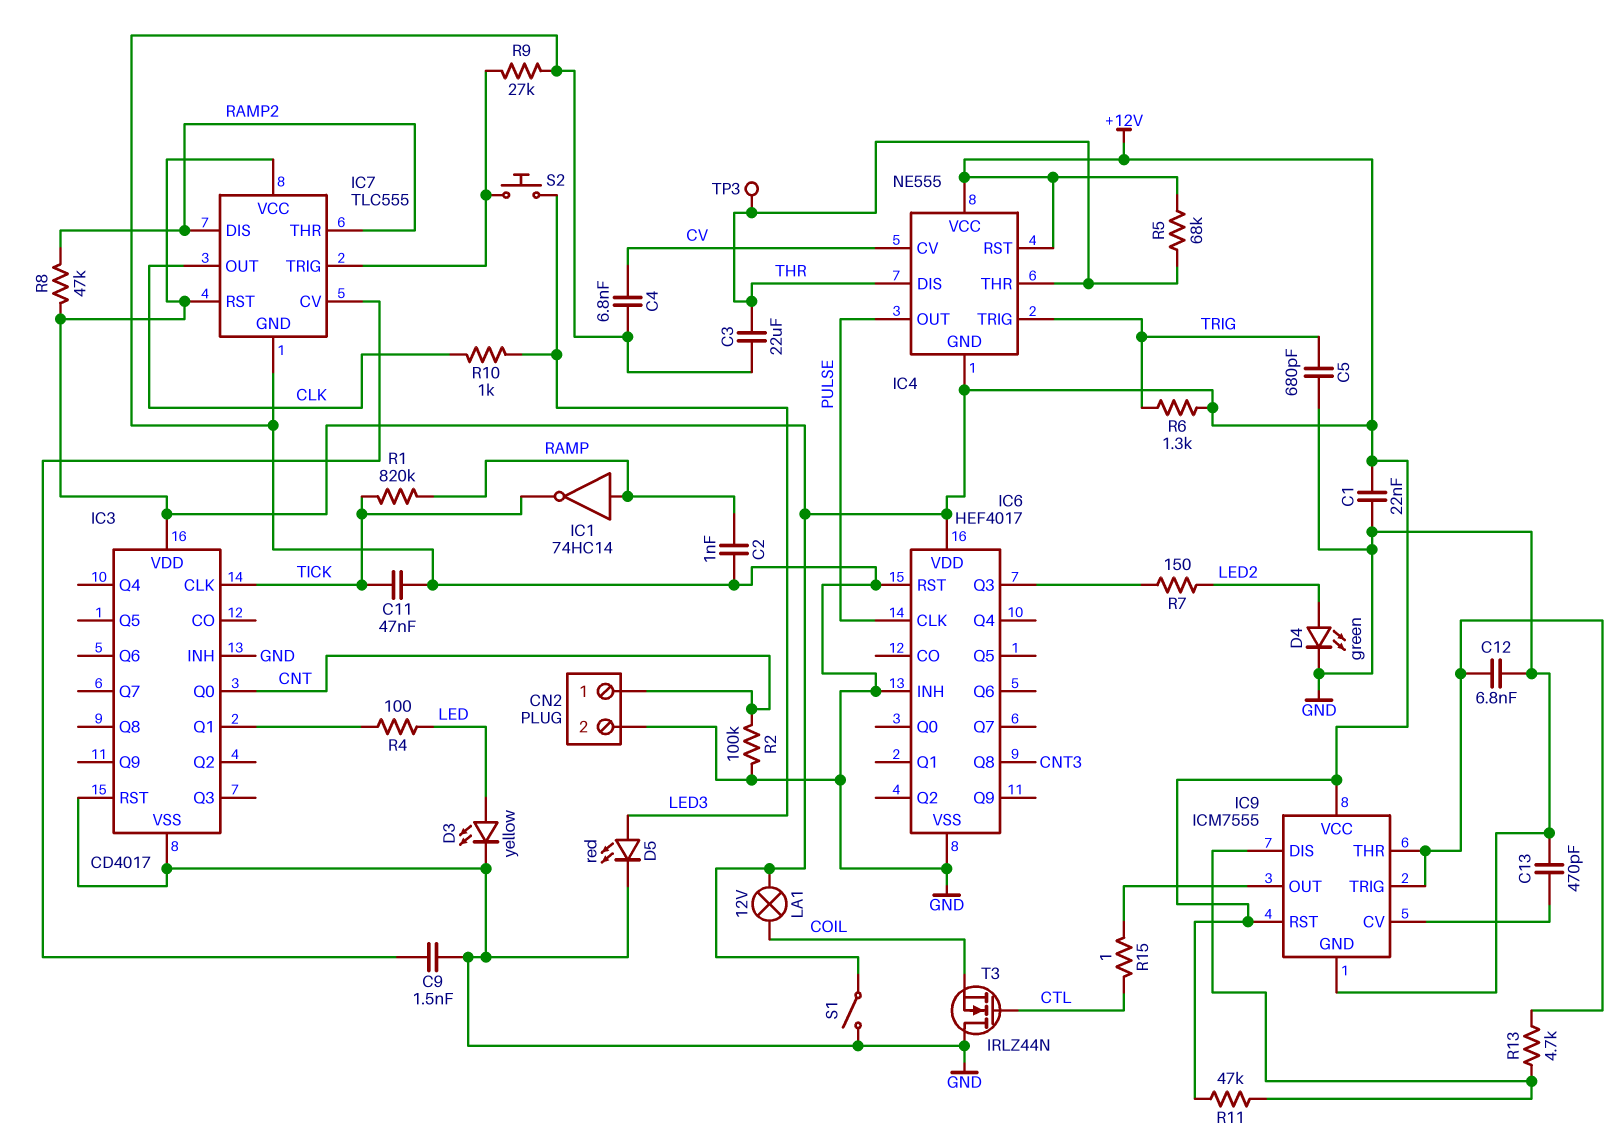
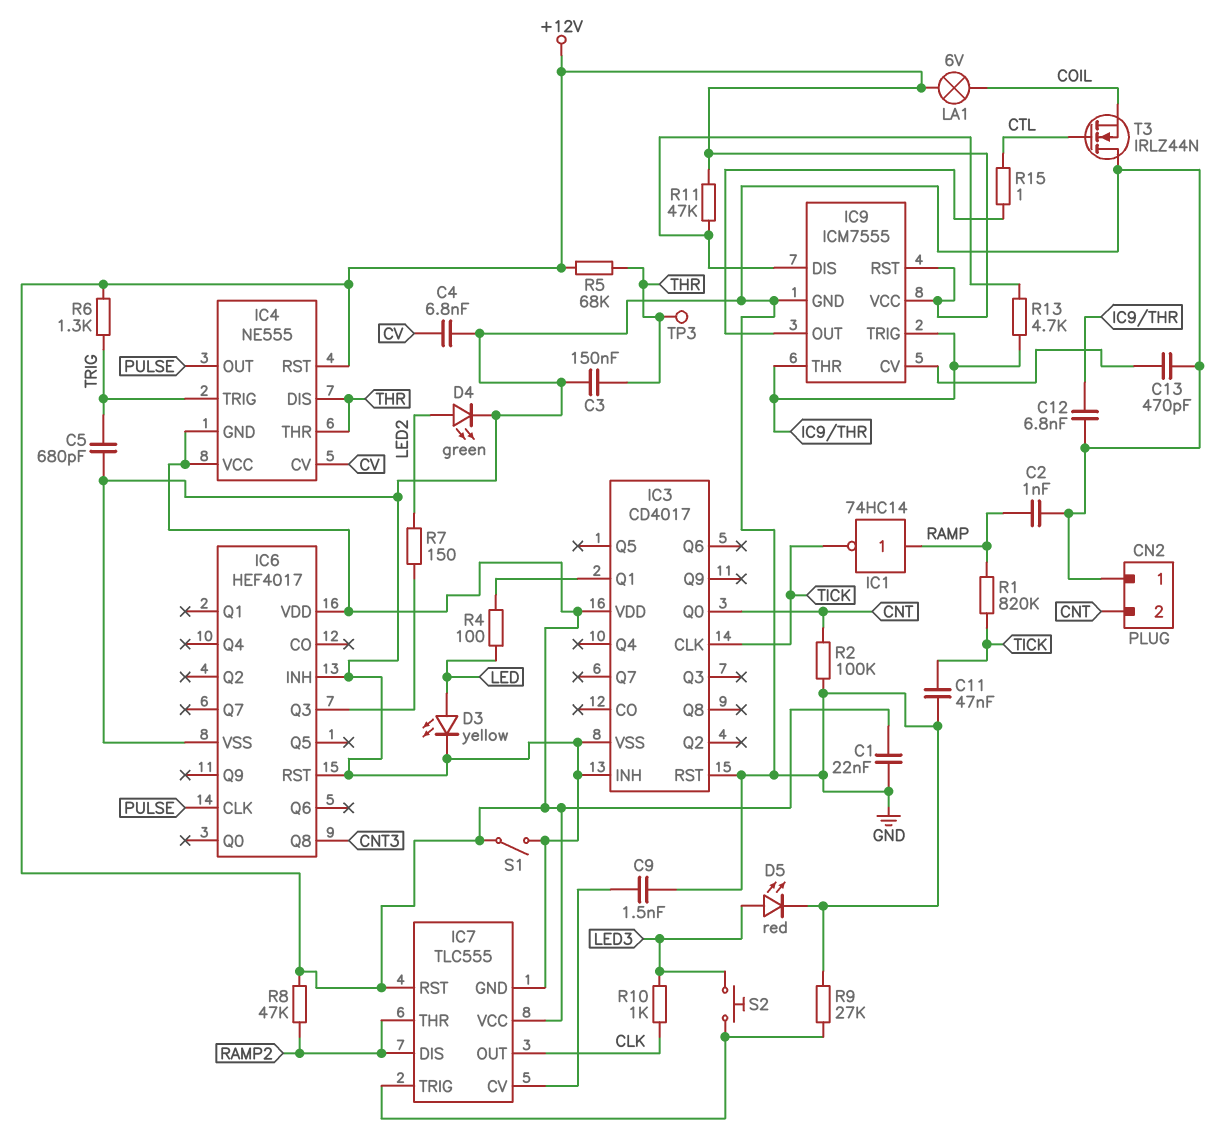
C3: 22uF (GND, THR) -> 150nF (GND, THR)
CN2 pin 1: CNT -> GND
CN2 pin 2: GND -> CNT
LA1: lamp 12V (+12V, COIL) -> lamp 6V (+12V, COIL)

